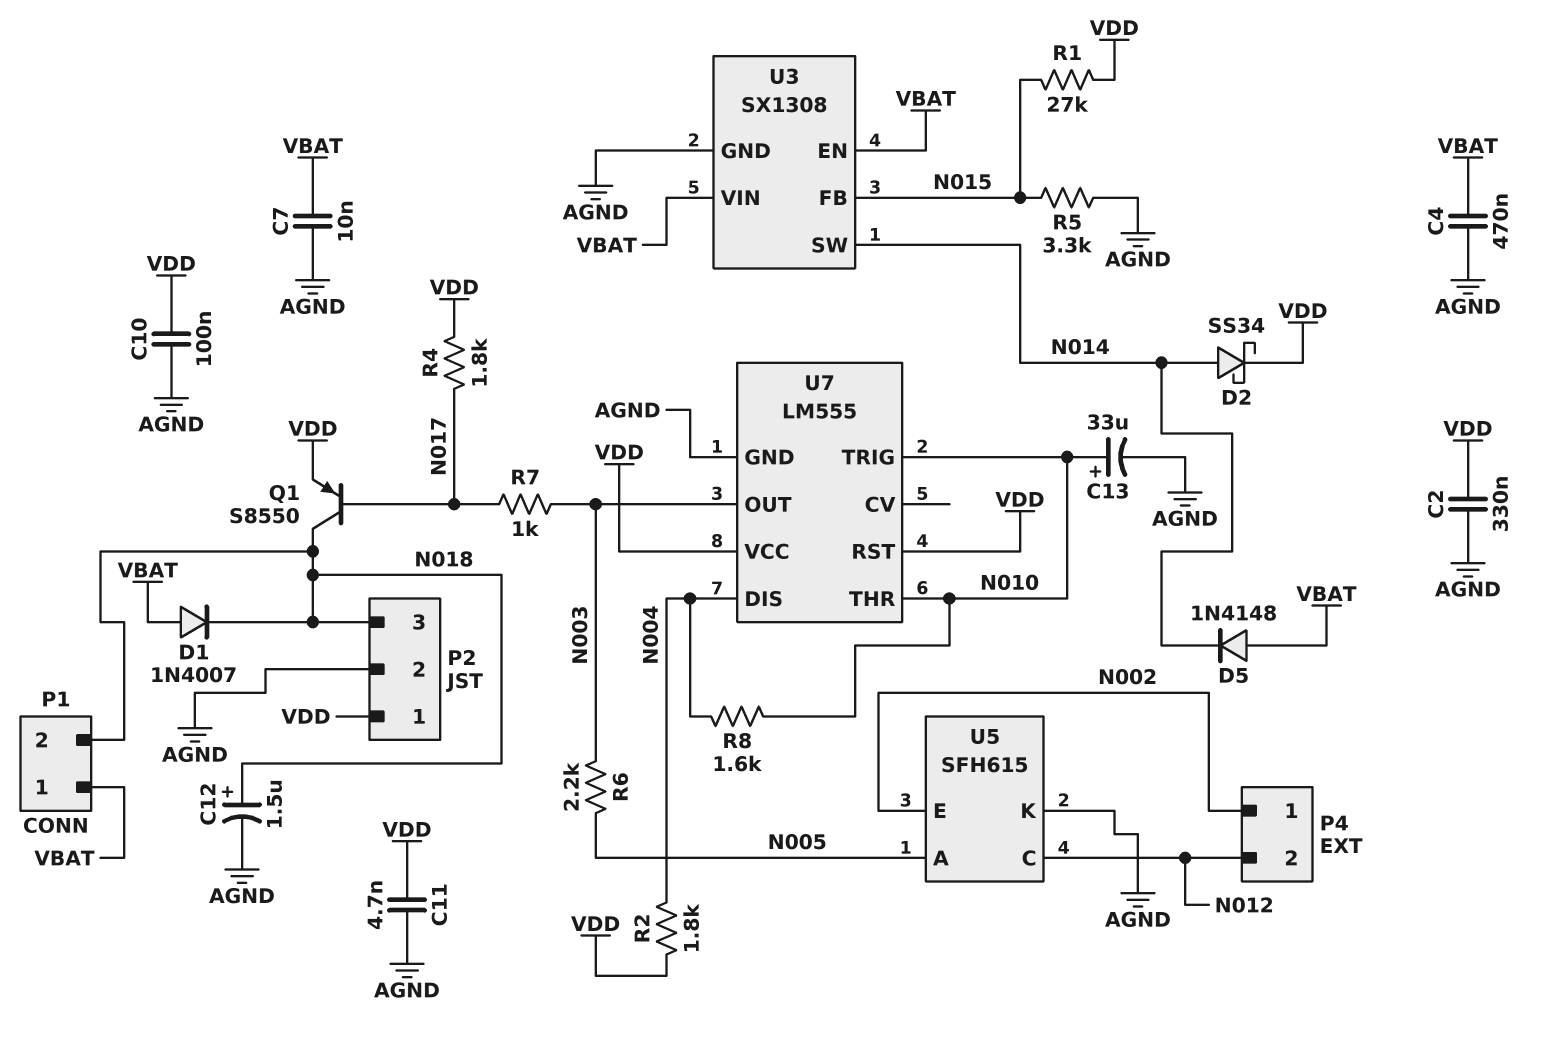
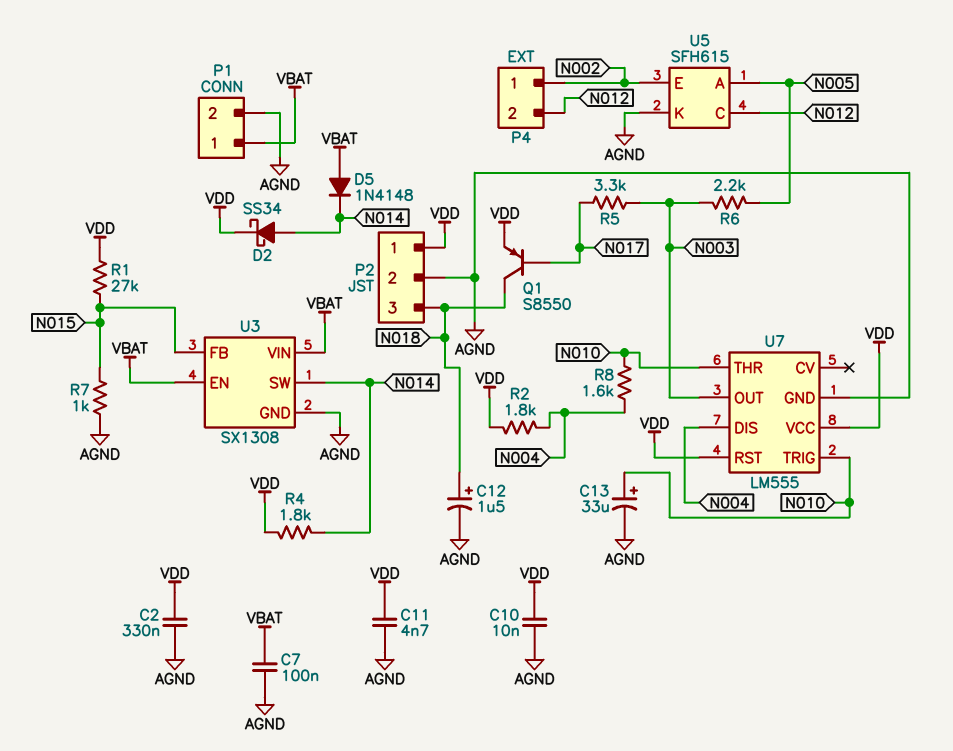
C4: 470nF (AGND, VBAT) -> none
C7: 10nF (AGND, VBAT) -> 100nF (AGND, VBAT)
C10: 100nF (AGND, VDD) -> 10nF (AGND, VDD)
D1: diode 1N4007 (A VBAT, K N018) -> none
P1 pin 2: N018 -> AGND
R4: 1.8k (N017, VDD) -> 1.8k (N014, VDD)
R5: 3.3k (AGND, N015) -> 3.3k (N003, N017)
R7: 1k (N003, N017) -> 1k (AGND, N015)

